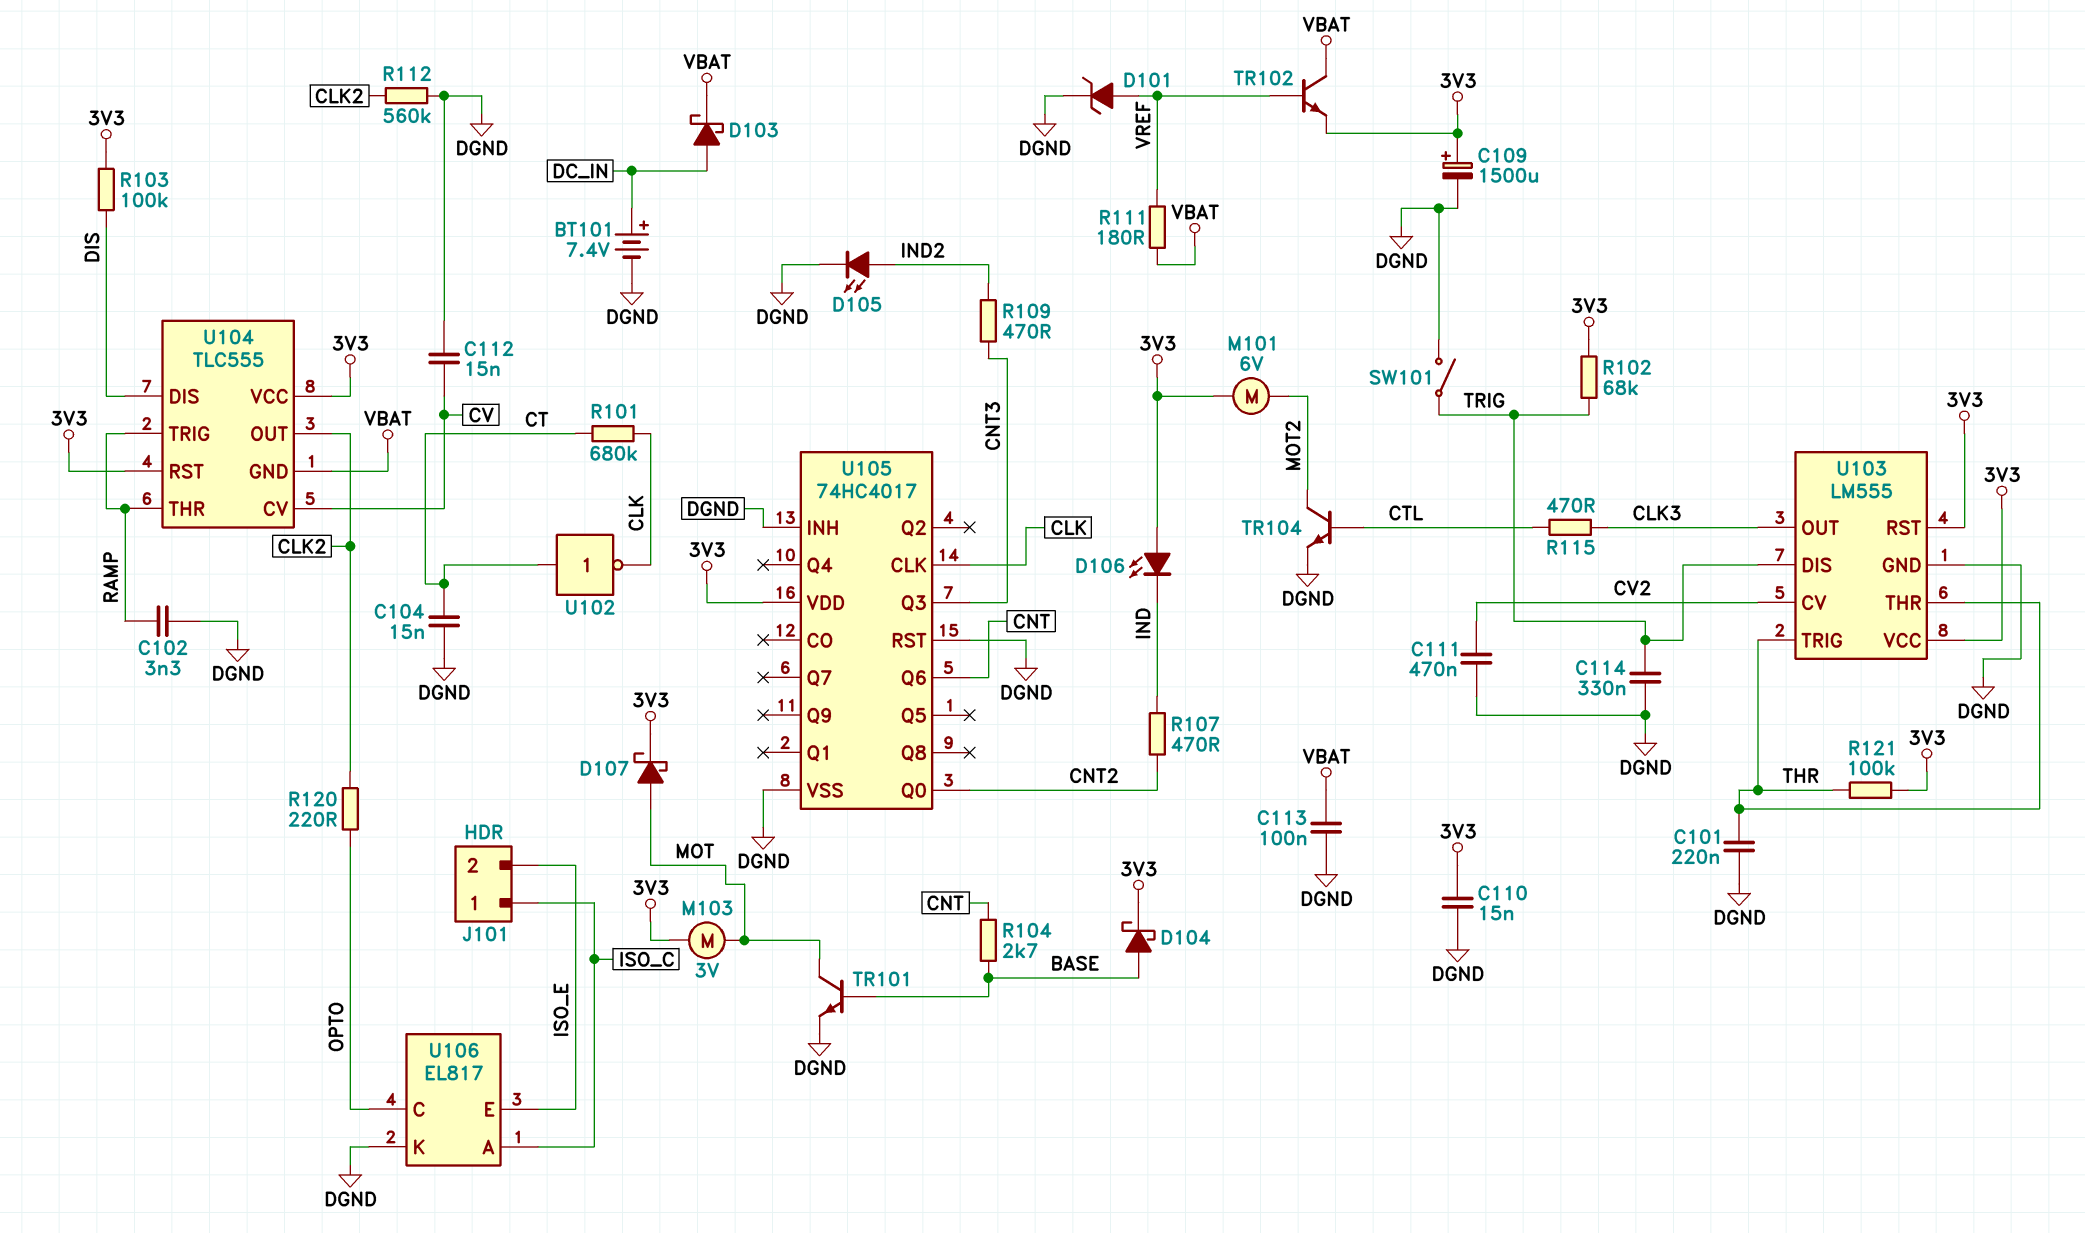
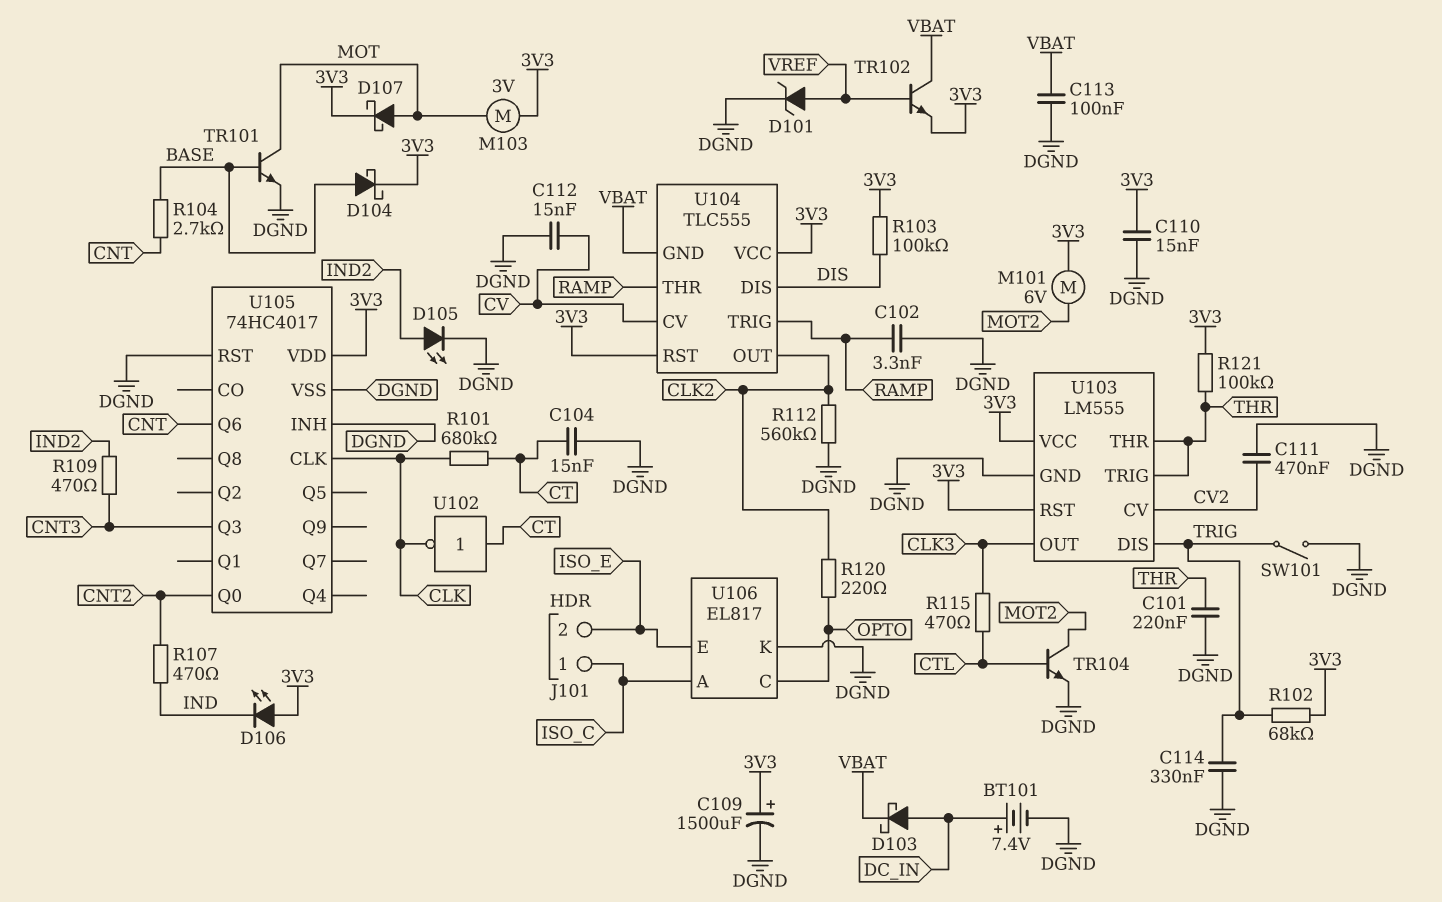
R111: 180 (VBAT, VREF) -> none

